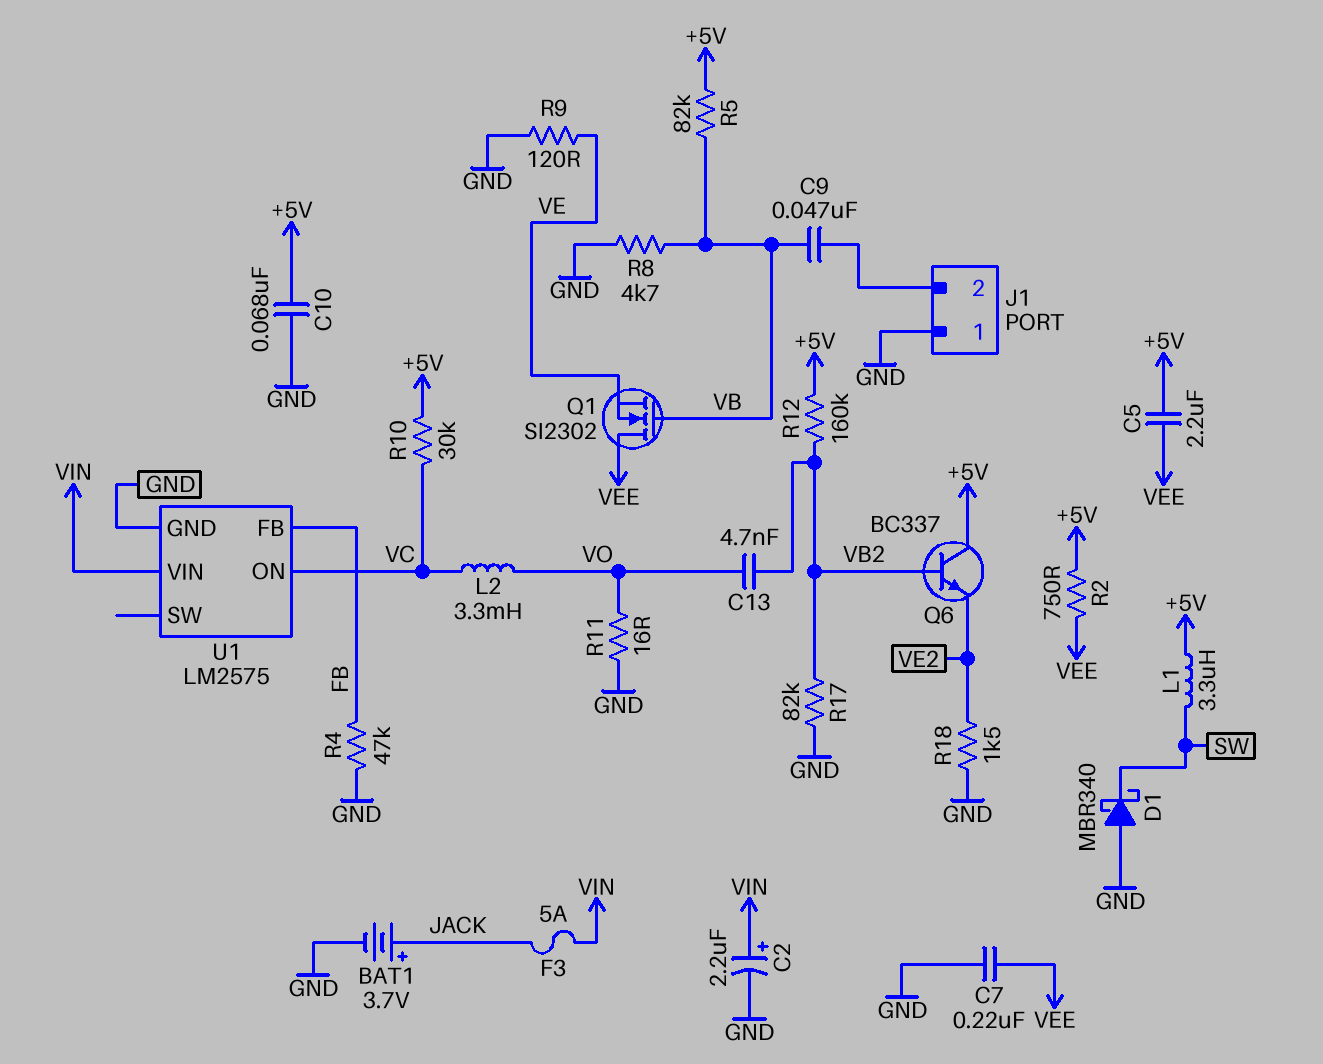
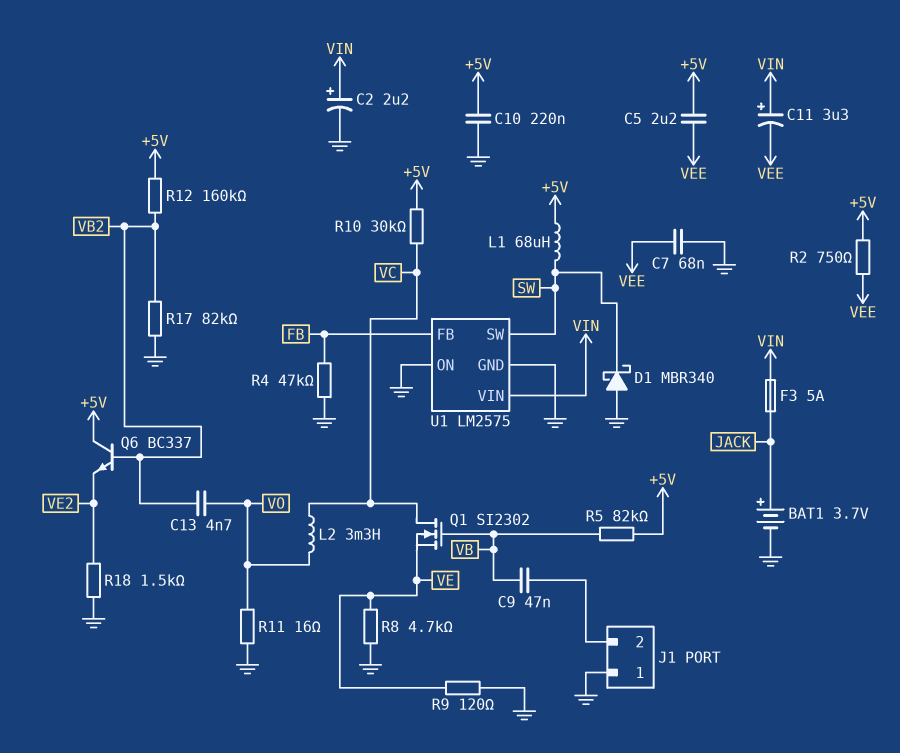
C7: 220nF (GND, VEE) -> 68nF (GND, VEE)
C10: 68nF (+5V, GND) -> 220nF (+5V, GND)
C11: none -> 3.3uF (plus VIN, minus VEE)
L1: 3.3uH (+5V, SW) -> 68uH (+5V, SW)
Q1: NMOS SI2302 (G VB, D VEE, S VE) -> NMOS SI2302 (G VB, D VC, S VE)
R8: 4.7k (GND, VB) -> 4.7k (GND, VE)
U1 pin ON: VC -> GND
U1 pin SW: none -> SW

